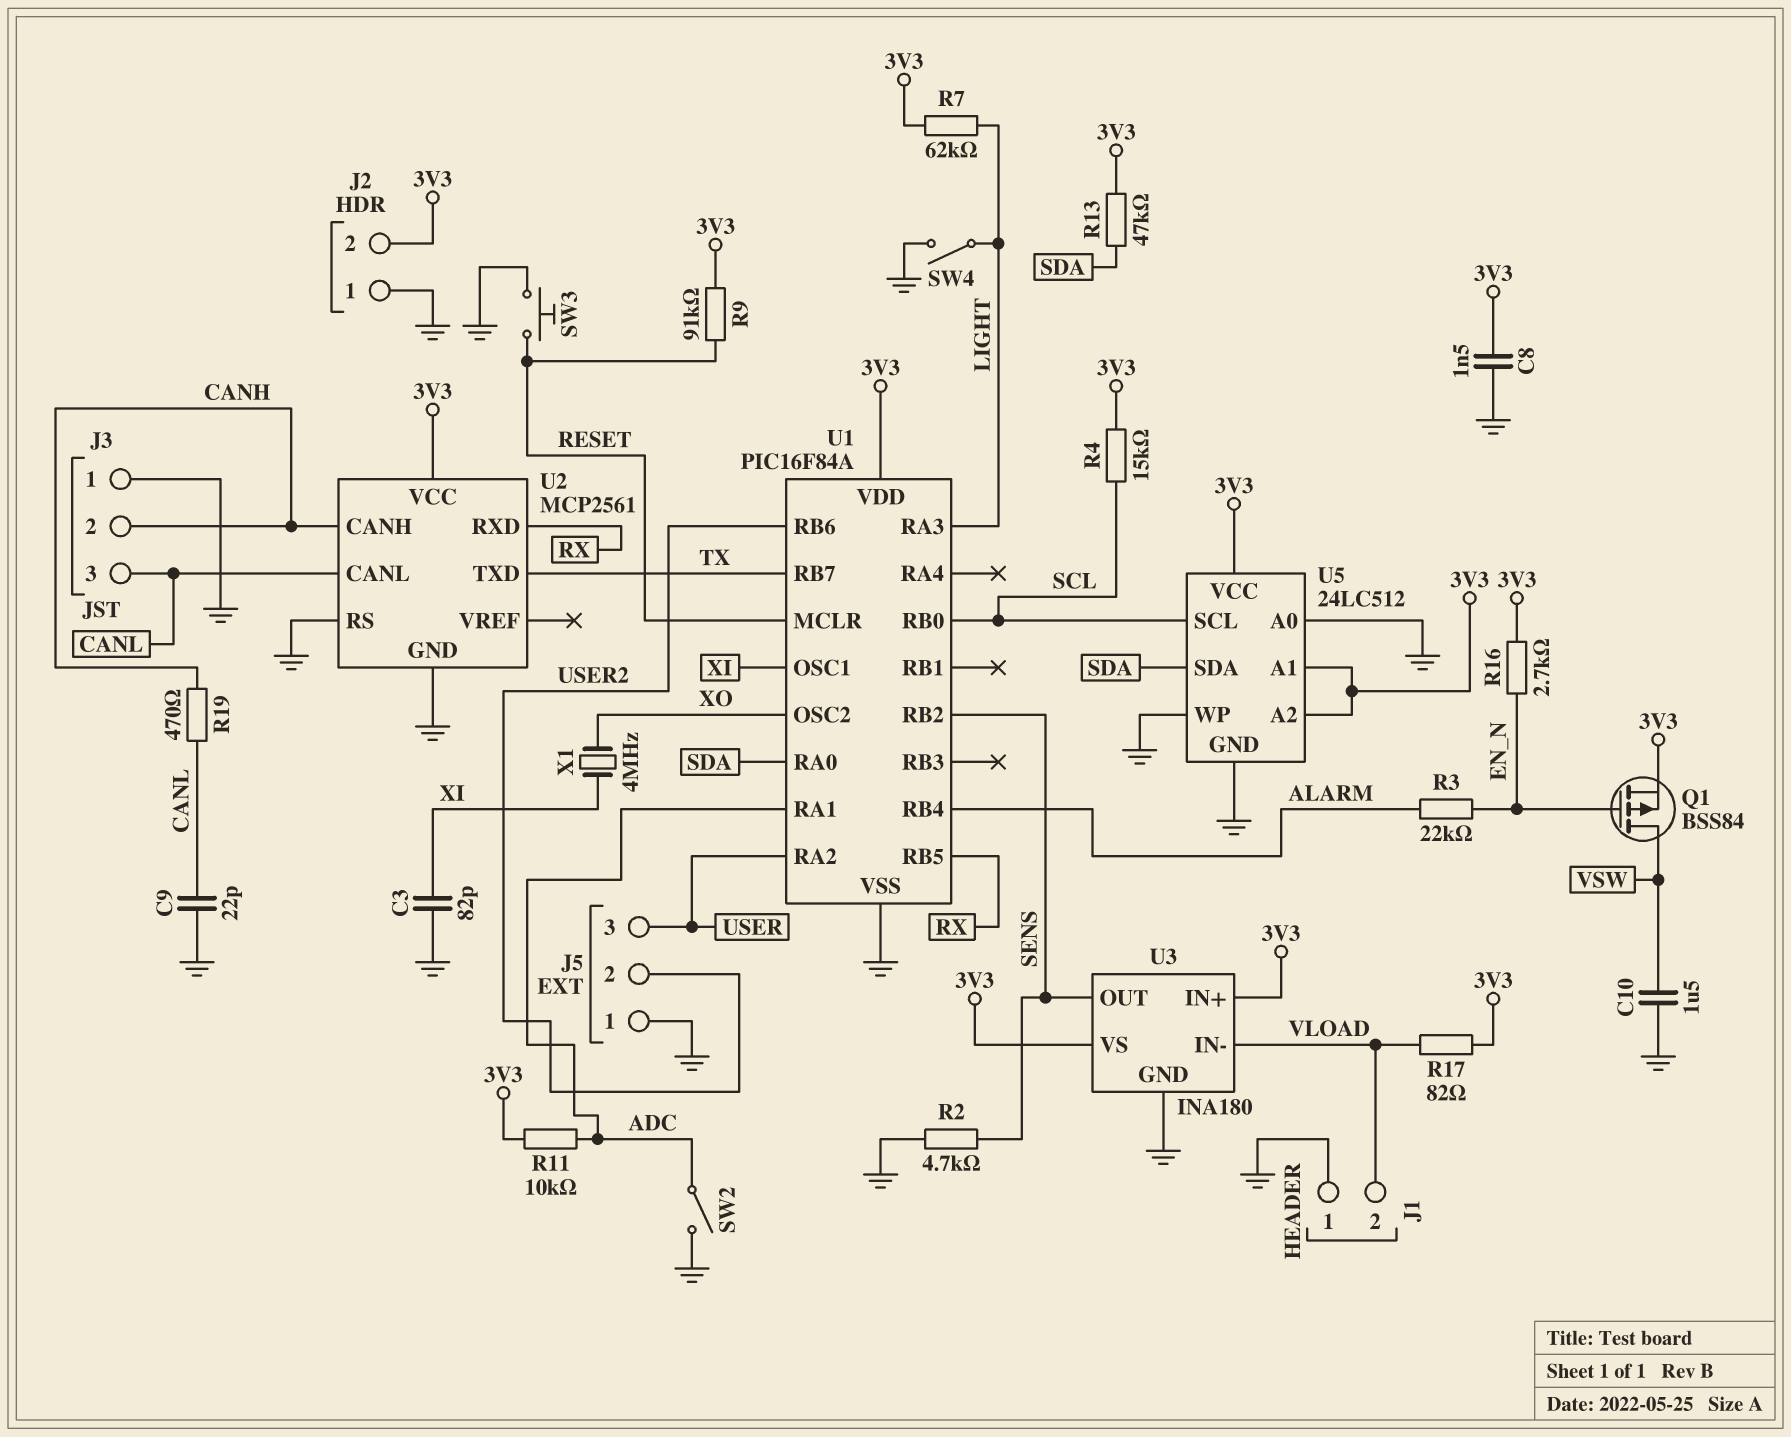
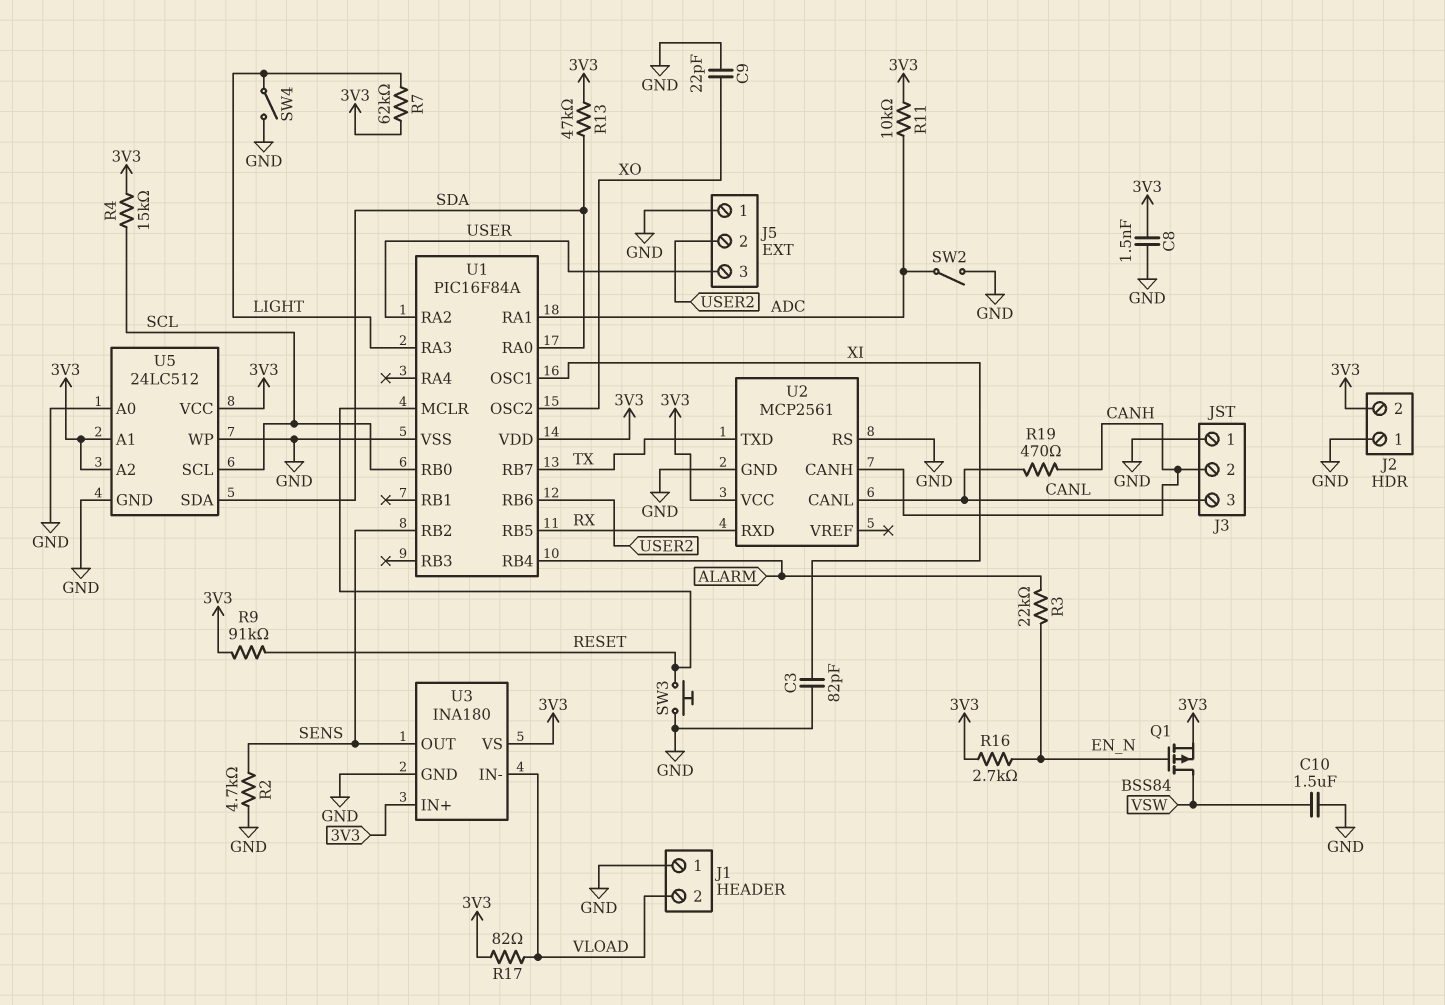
C9: 22pF (CANL, GND) -> 22pF (GND, XO)
X1: 4MHz (XI, XO) -> none

